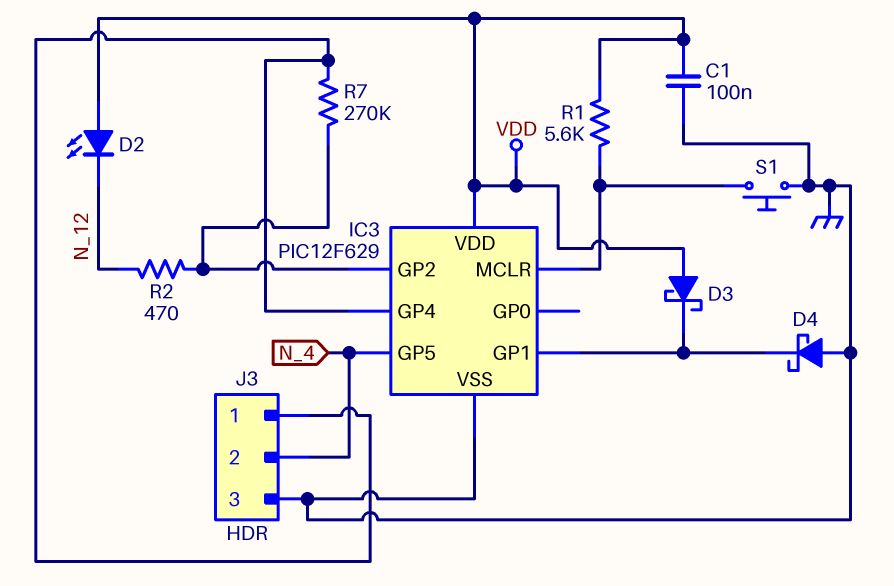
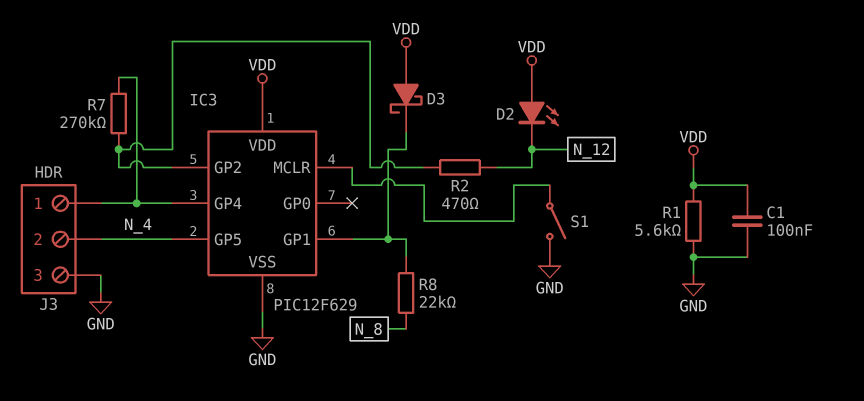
D4: schottky (A GND, K IC3/GP1) -> none
R1: 5.6k (IC3/MCLR, VDD) -> 5.6k (GND, VDD)
R8: none -> 22k (IC3/GP1, N_8)
S1: button (GND, IC3/MCLR) -> switch (GND, IC3/MCLR)

